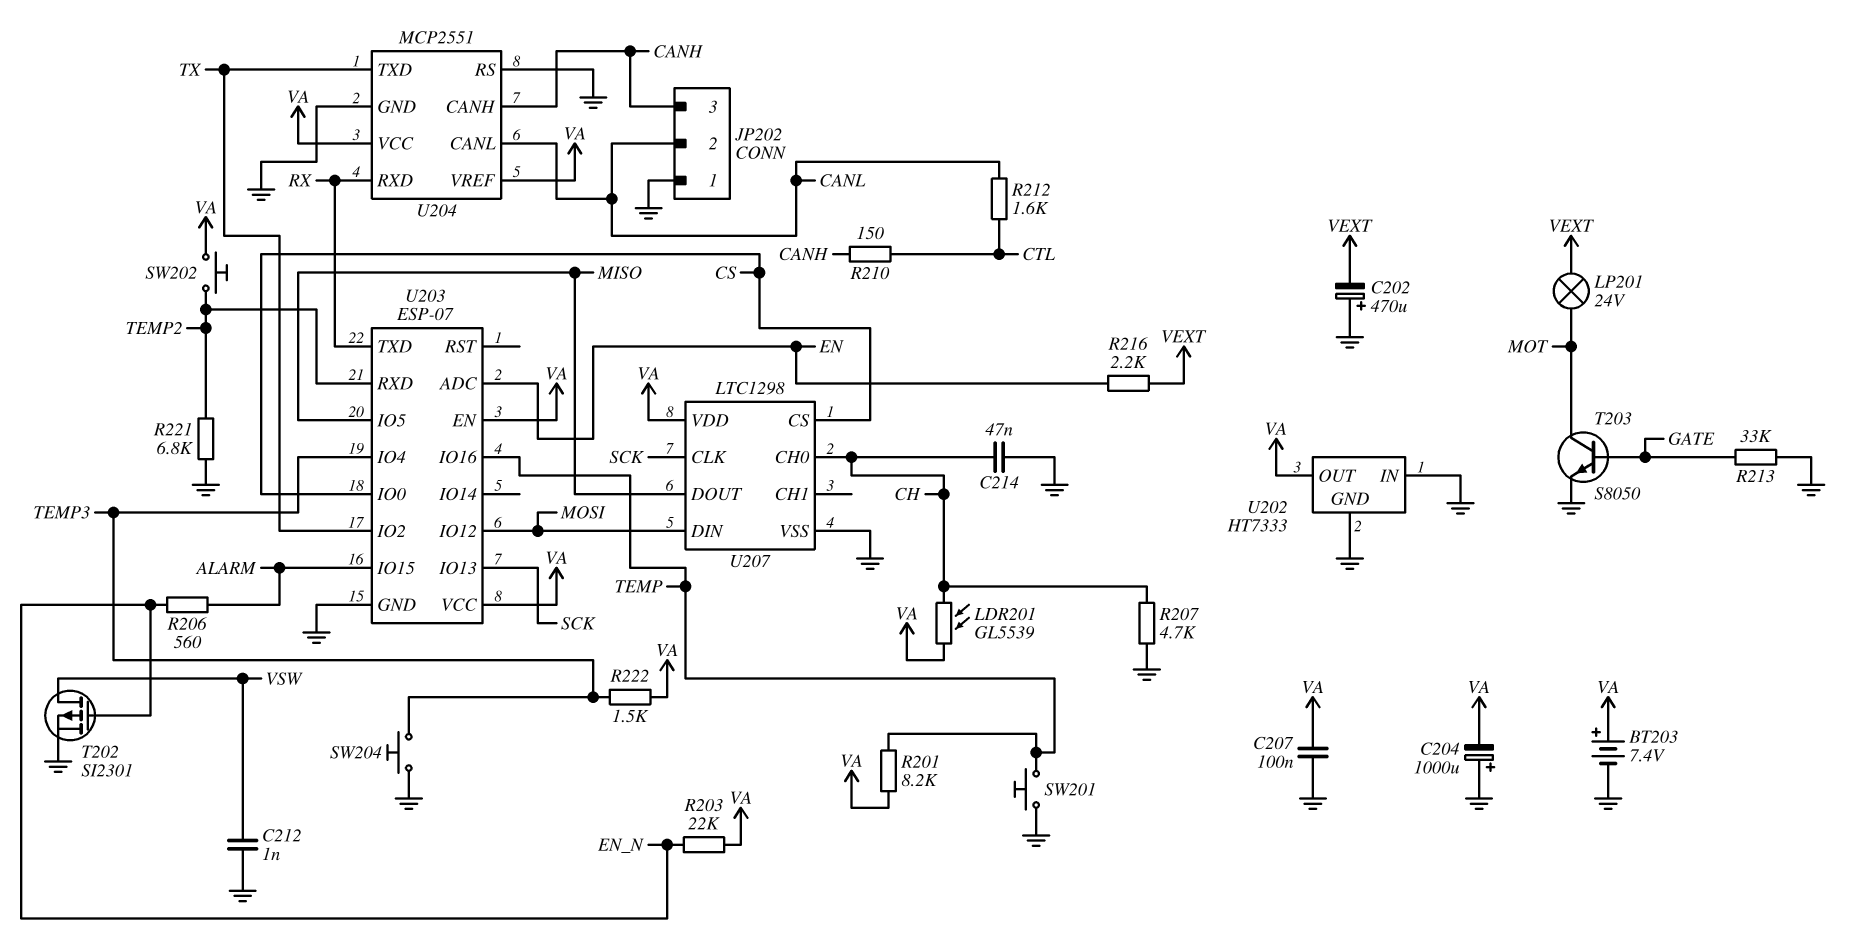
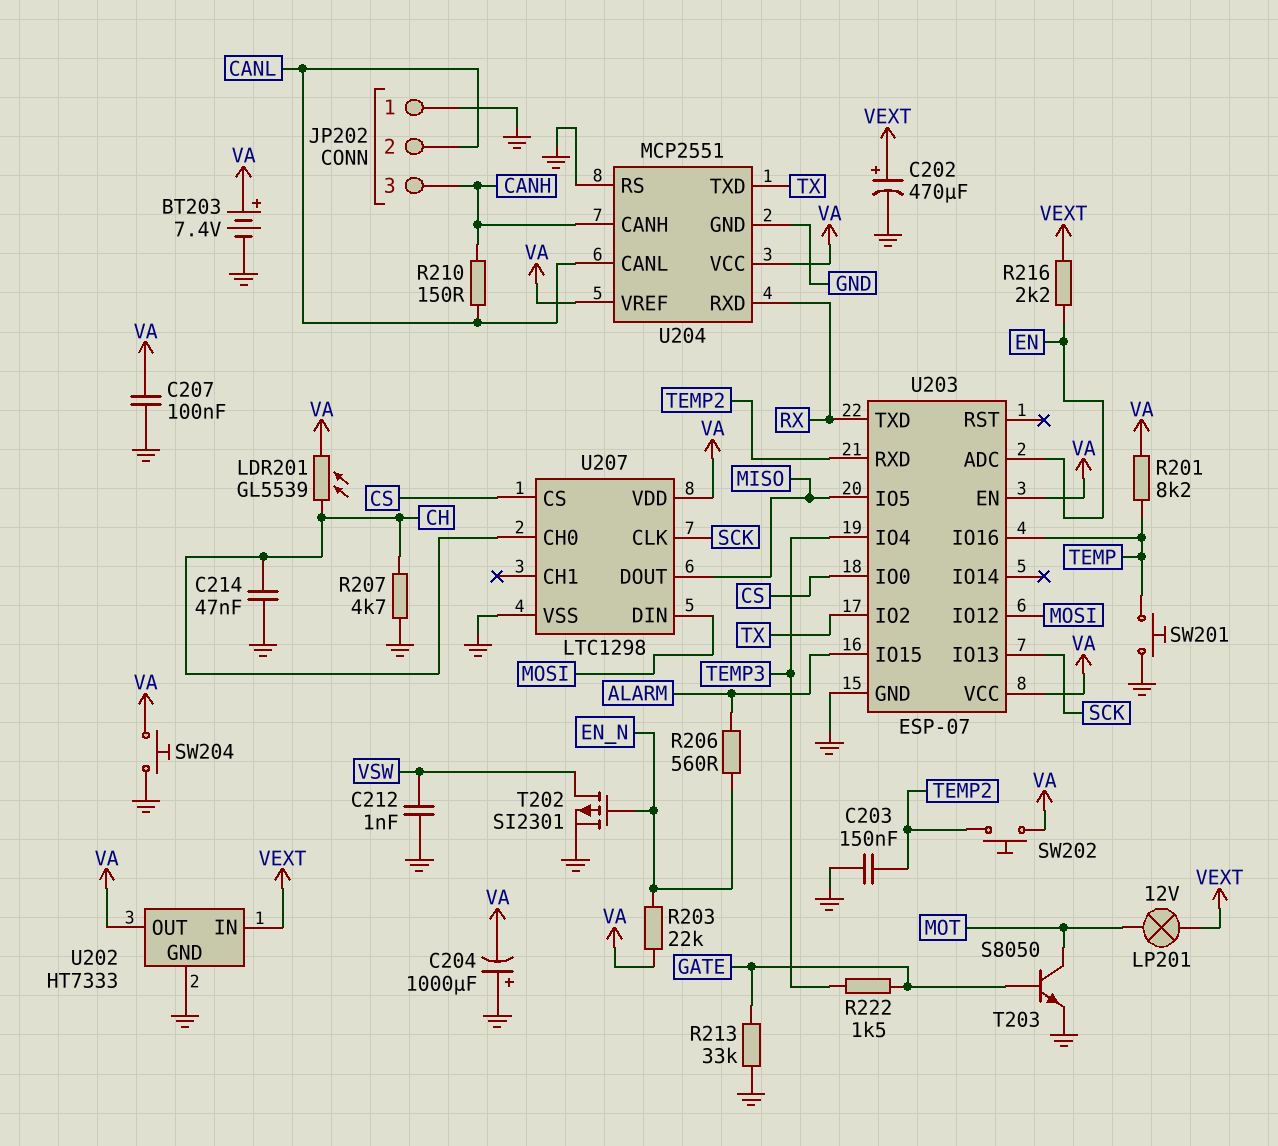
C202: 470uF (plus GND, minus VEXT) -> 470uF (plus VEXT, minus GND)
C203: none -> 150nF (GND, TEMP2)
LP201: lamp 24V (MOT, VEXT) -> lamp 12V (MOT, VEXT)
R210: 150 (CANH, CTL) -> 150 (CANH, CANL)
R212: 1.6k (CANL, CTL) -> none
R221: 6.8k (GND, TEMP2) -> none
R222: 1.5k (TEMP3, VA) -> 1.5k (GATE, TEMP3)
SW204: button (GND, TEMP3) -> button (GND, VA)
U202 pin IN: GND -> VEXT

